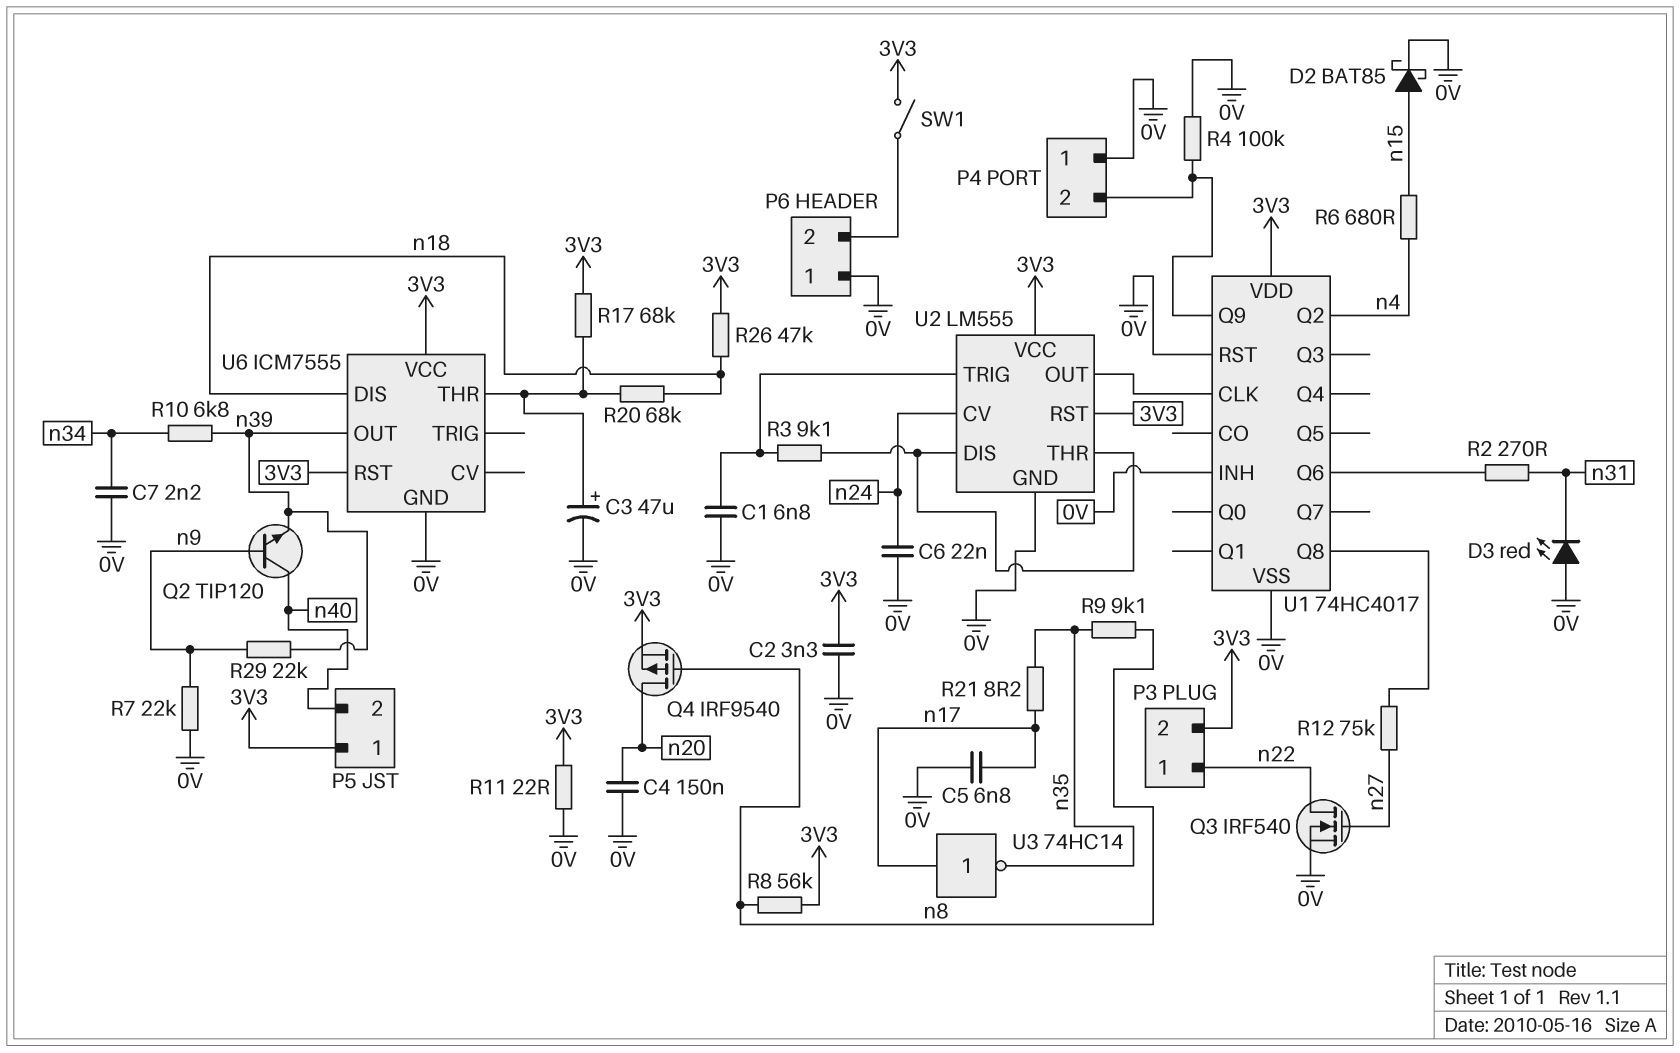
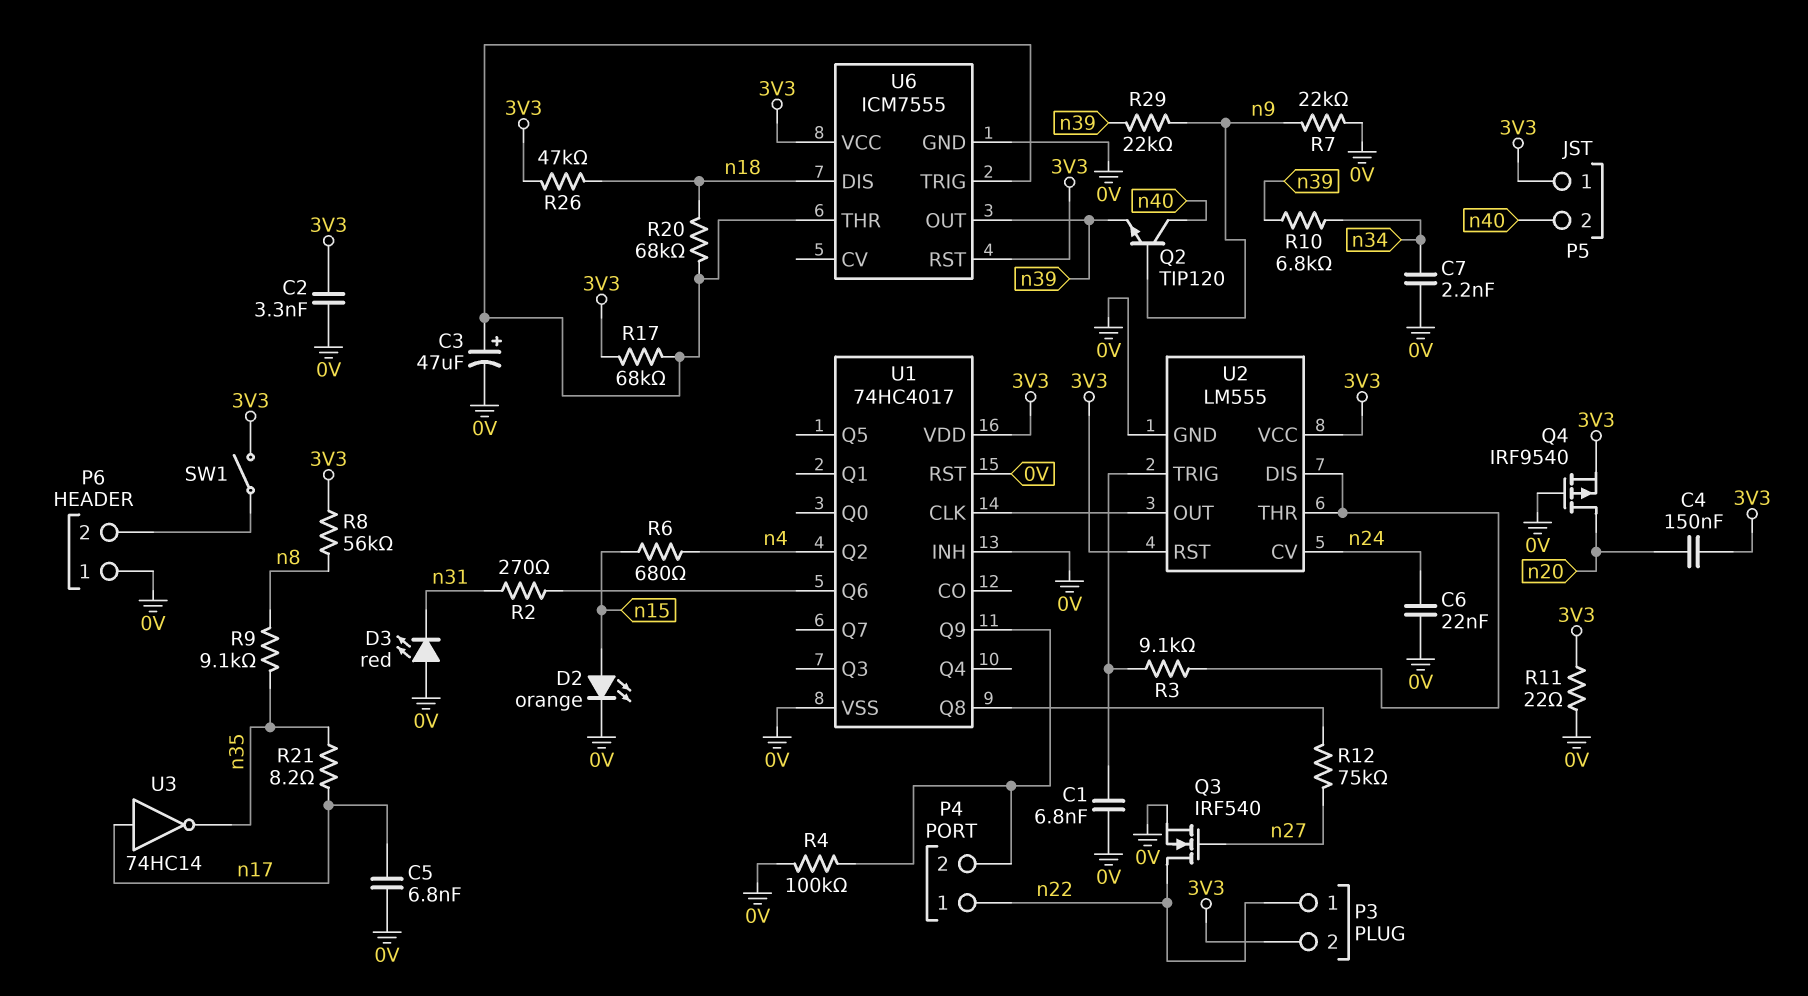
C4: 150nF (0V, n20) -> 150nF (3V3, n20)
D2: schottky BAT85 (A n15, K 0V) -> LED orange (A n15, K 0V)
P4 pin 1: 0V -> n22
Q4: PMOS IRF9540 (G n8, D n20, S 3V3) -> PMOS IRF9540 (G 0V, D n20, S 3V3)
U6 pin TRIG: none -> U6/THR

